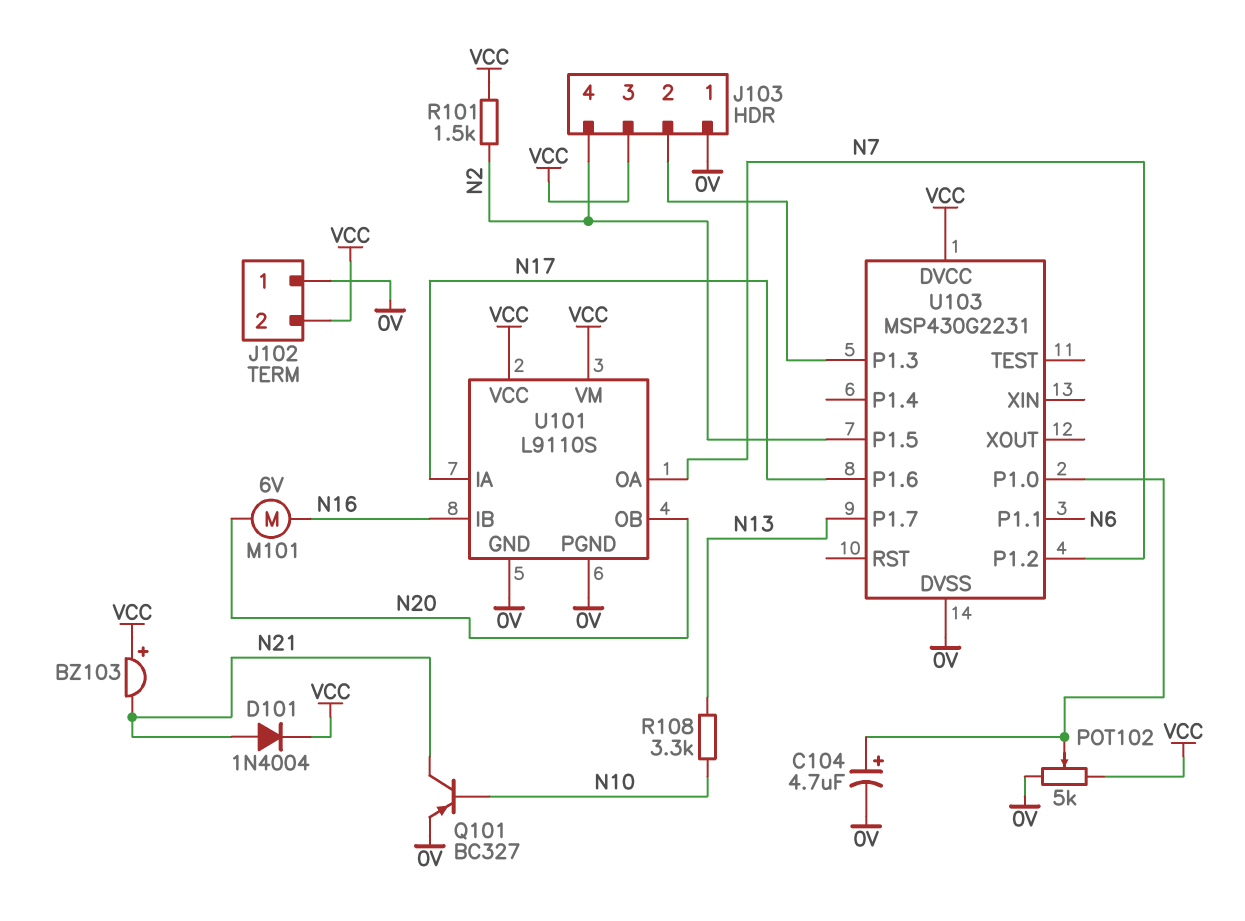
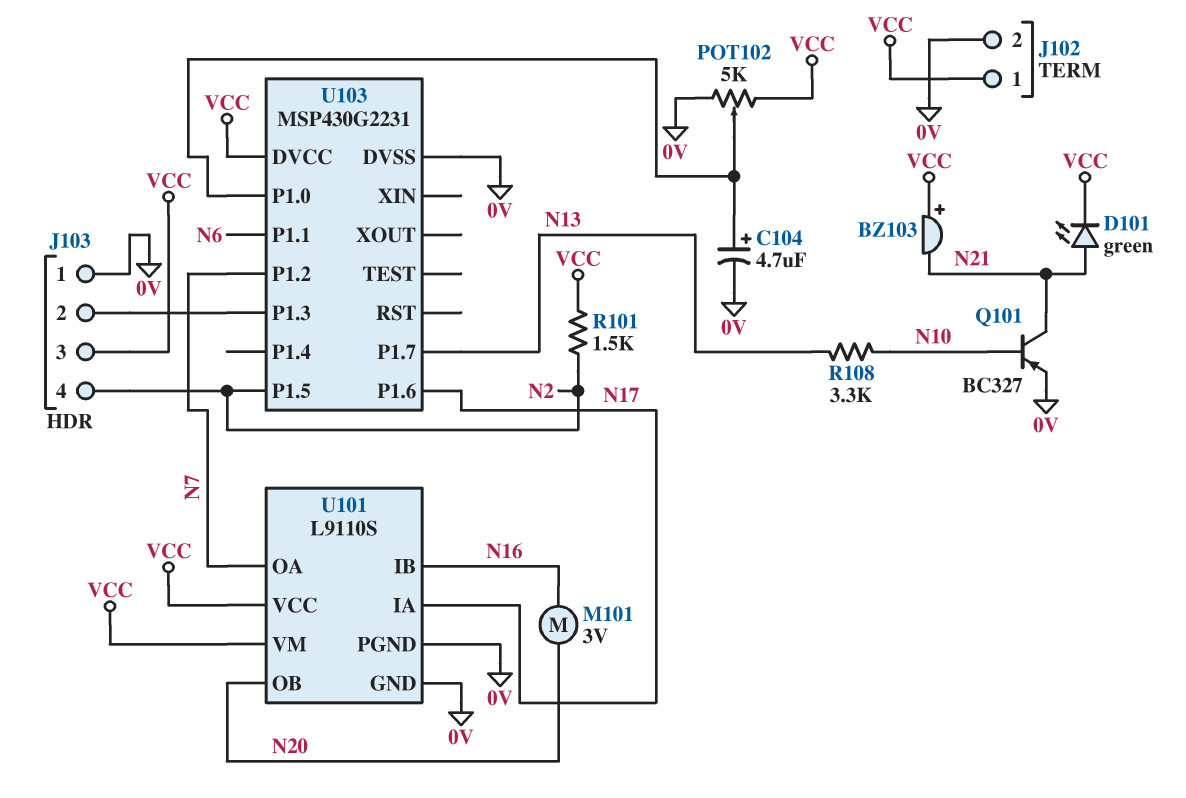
D101: diode 1N4004 (A N21, K VCC) -> LED green (A N21, K VCC)
J102 pin 1: 0V -> VCC
J102 pin 2: VCC -> 0V
M101: motor 6V (N16, N20) -> motor 3V (N16, N20)

